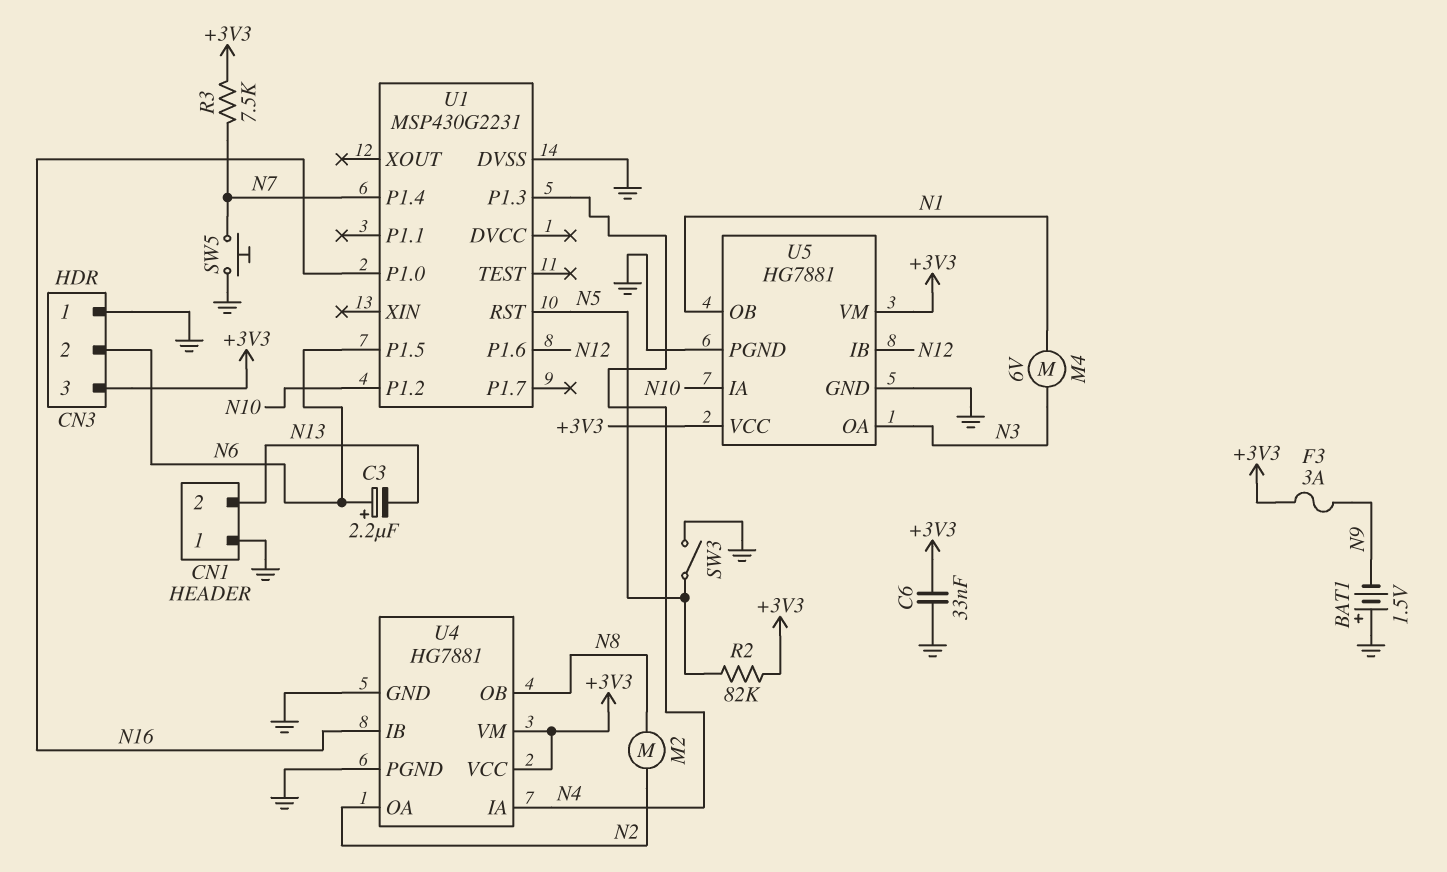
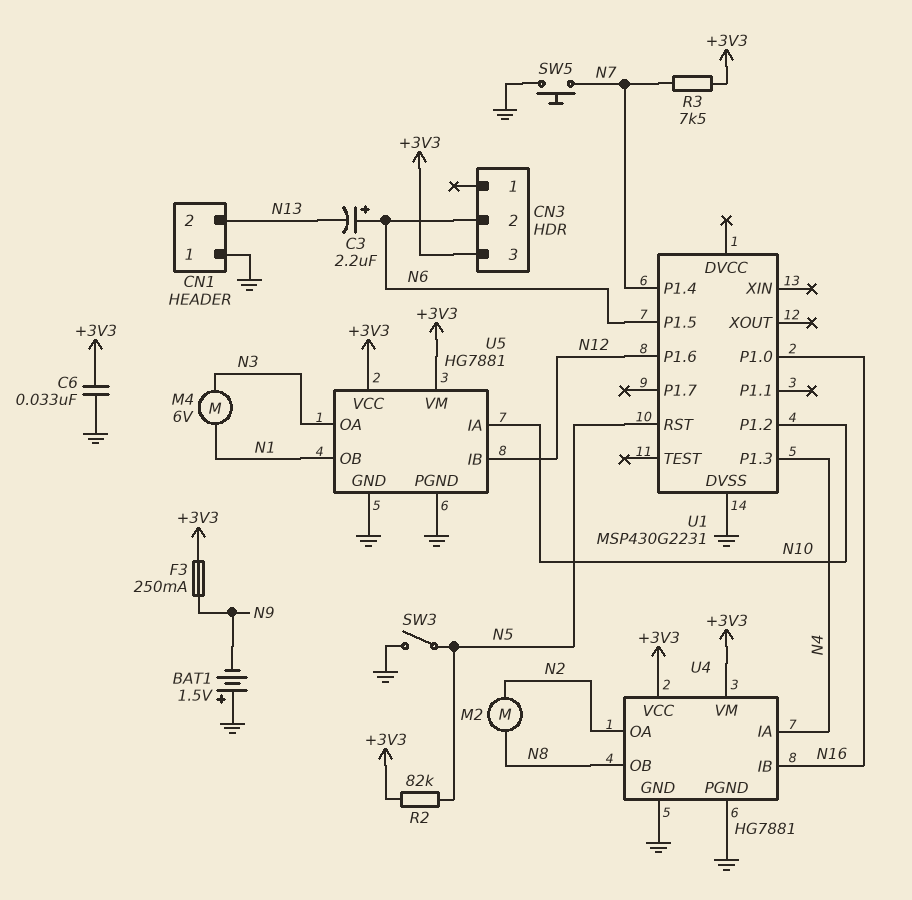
CN3 pin 1: GND -> none
F3: 3A (+3V3, N9) -> 250mA (+3V3, N9)

